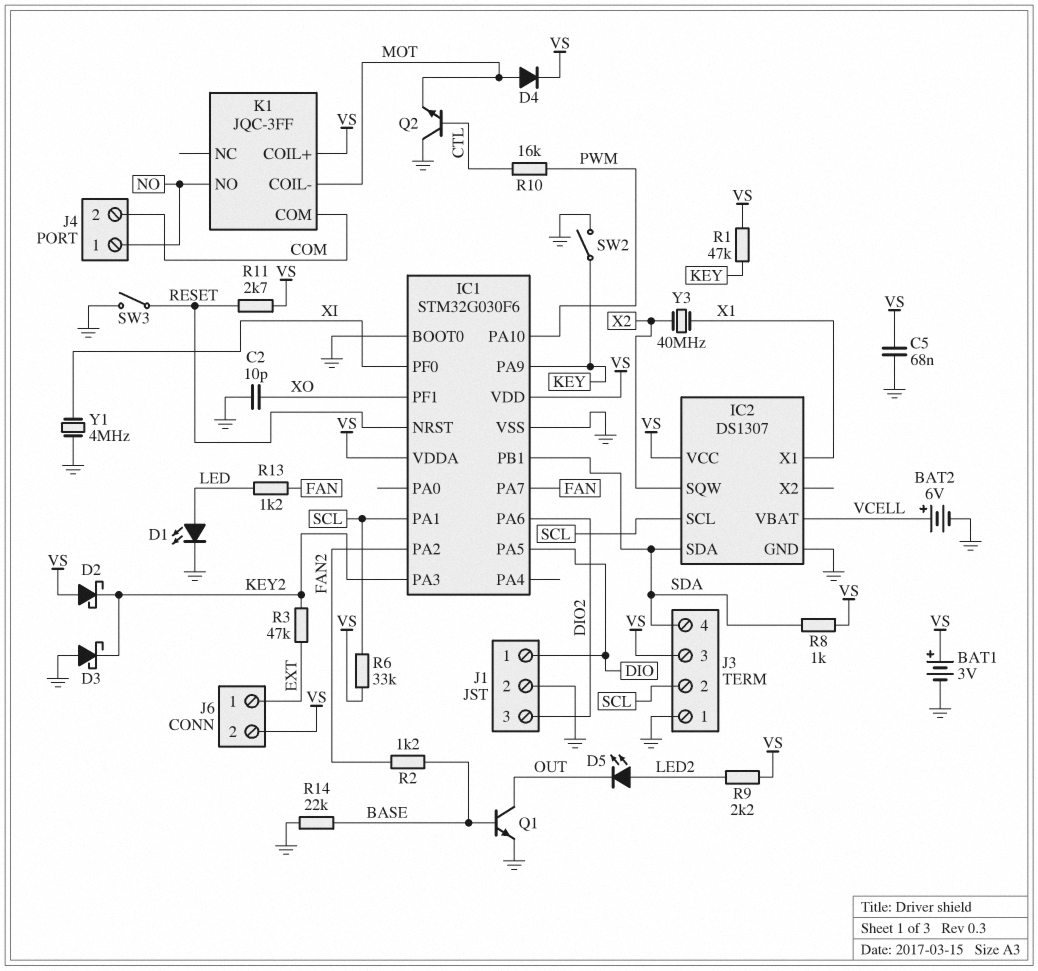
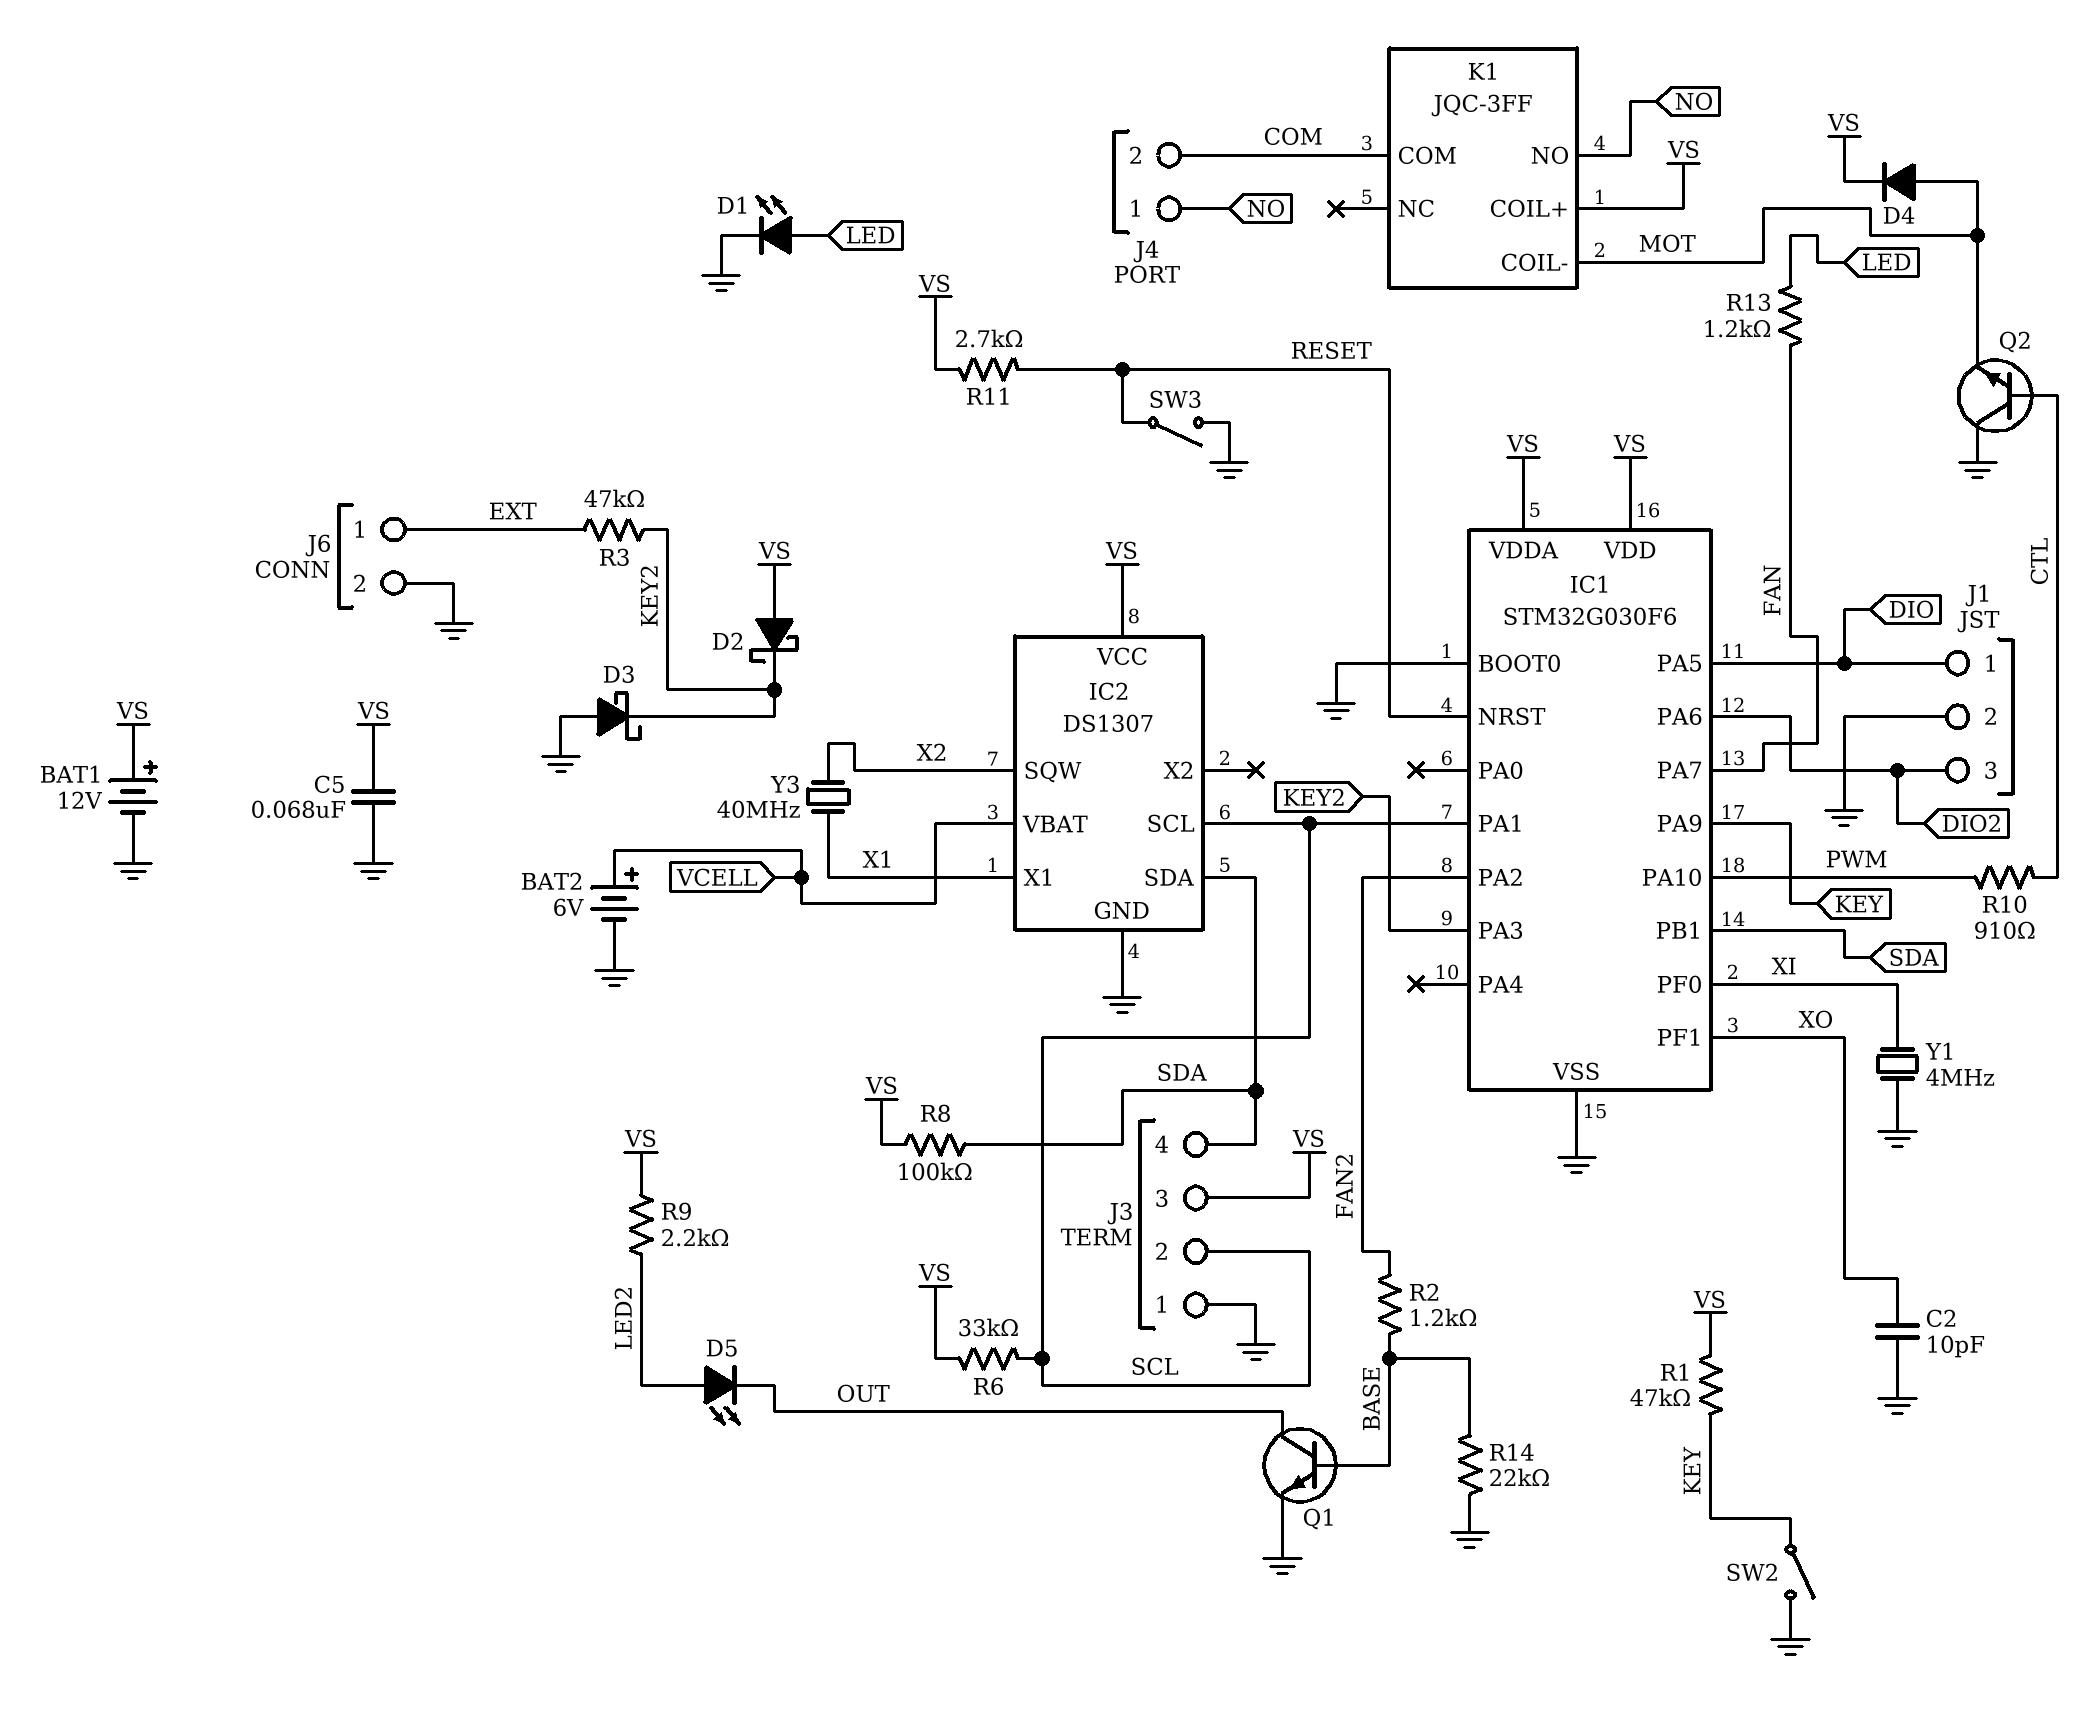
BAT1: 3V (plus VS, minus GND) -> 12V (plus VS, minus GND)
J6 pin 2: VS -> GND
R8: 1k (SDA, VS) -> 100k (SDA, VS)
R10: 16k (CTL, PWM) -> 910 (CTL, PWM)

